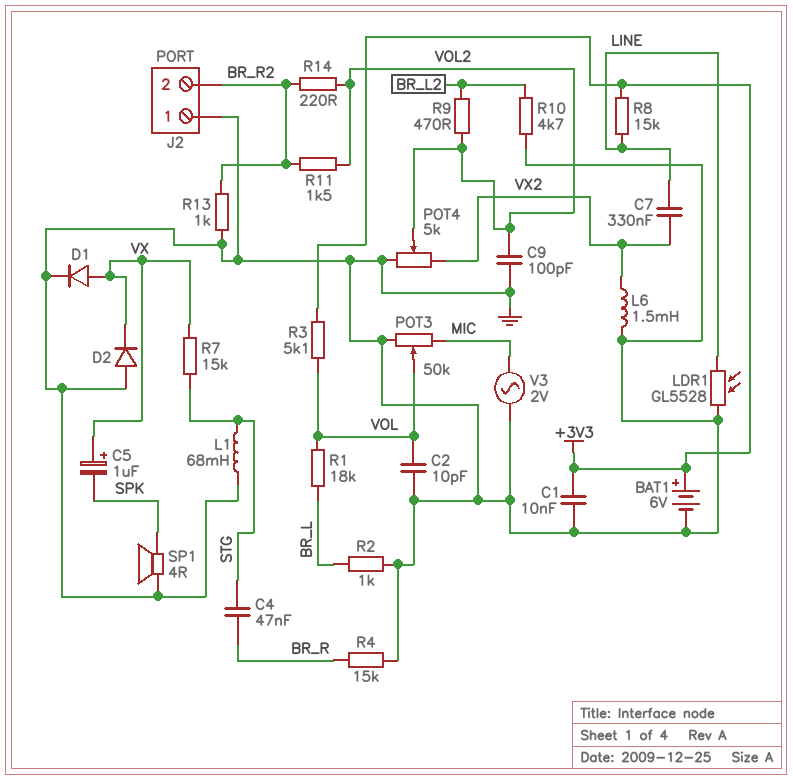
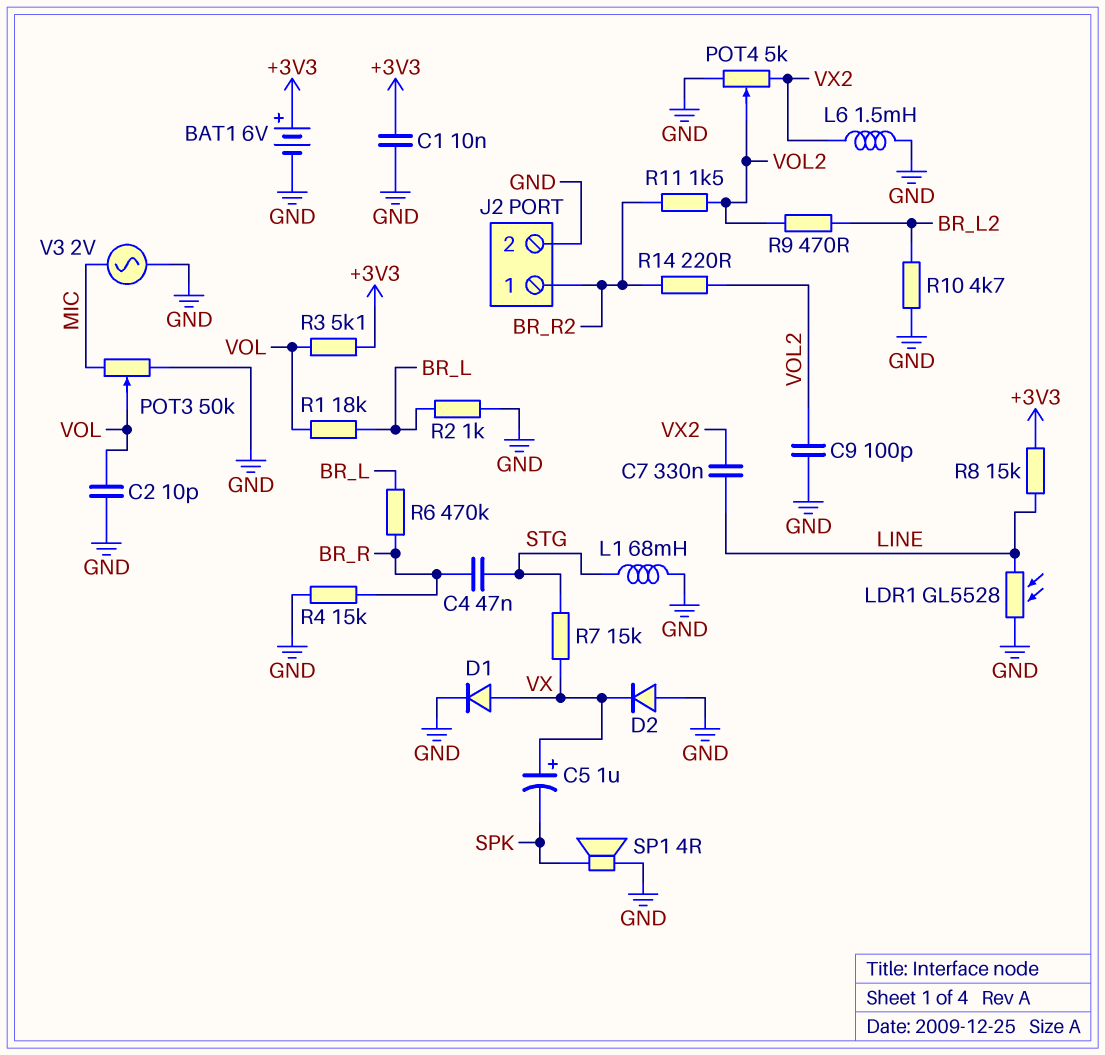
J2 pin 1: GND -> BR_R2
J2 pin 2: BR_R2 -> GND
R6: none -> 470k (BR_L, BR_R)
R13: 1k (BR_R2, GND) -> none

